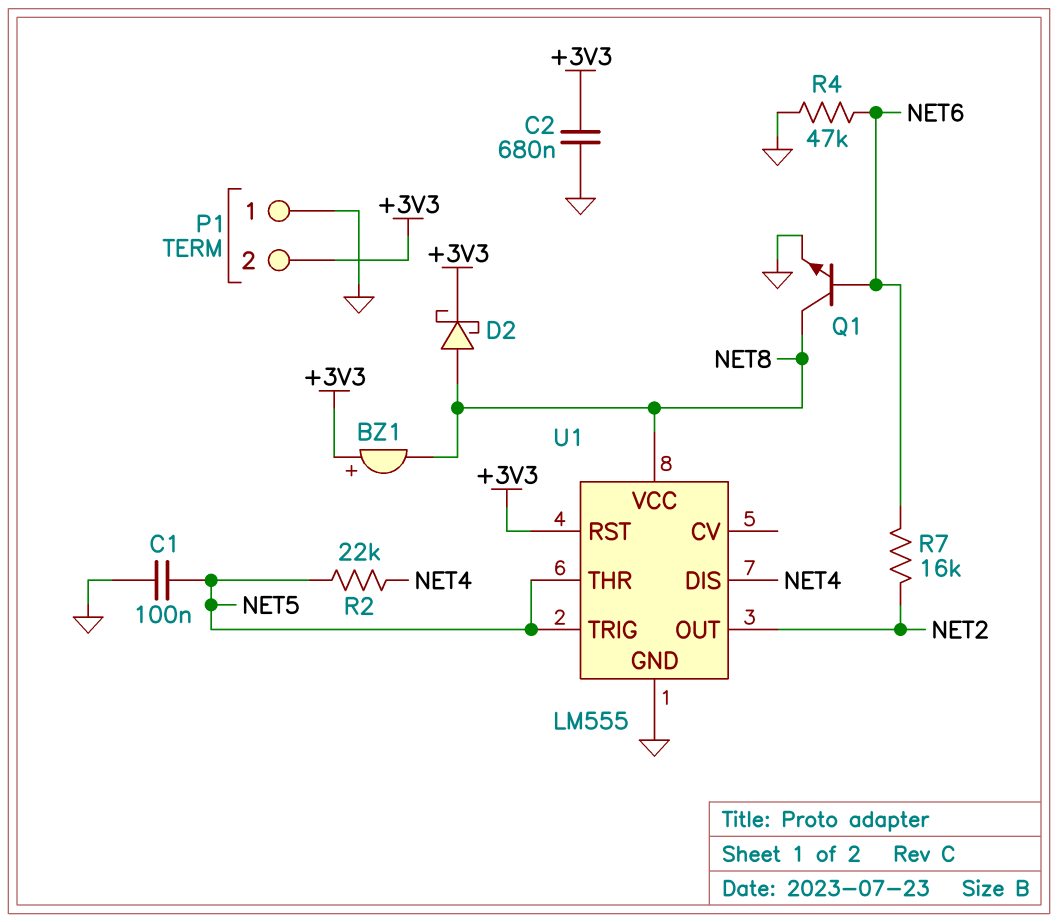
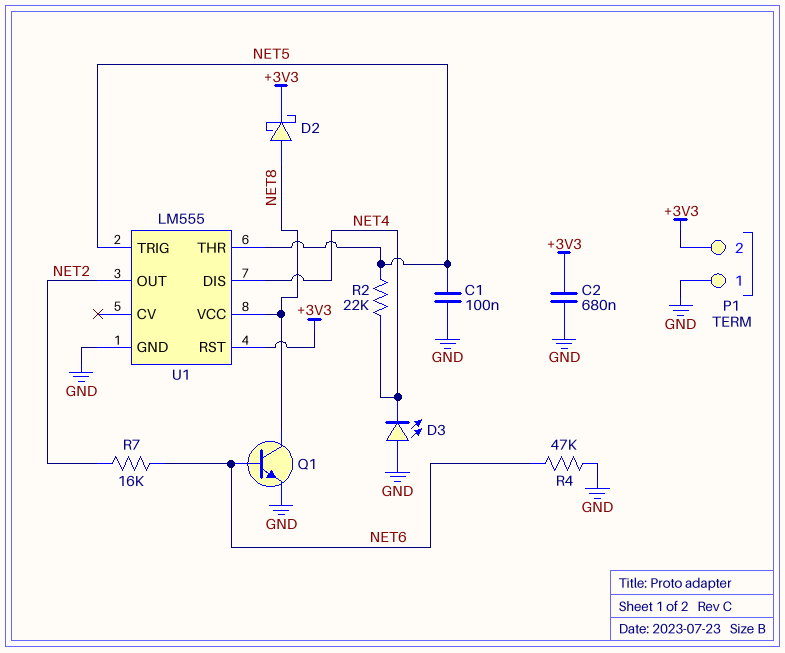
BZ1: buzzer (plus +3V3, minus NET8) -> none
D3: none -> LED (A GND, K NET4)

